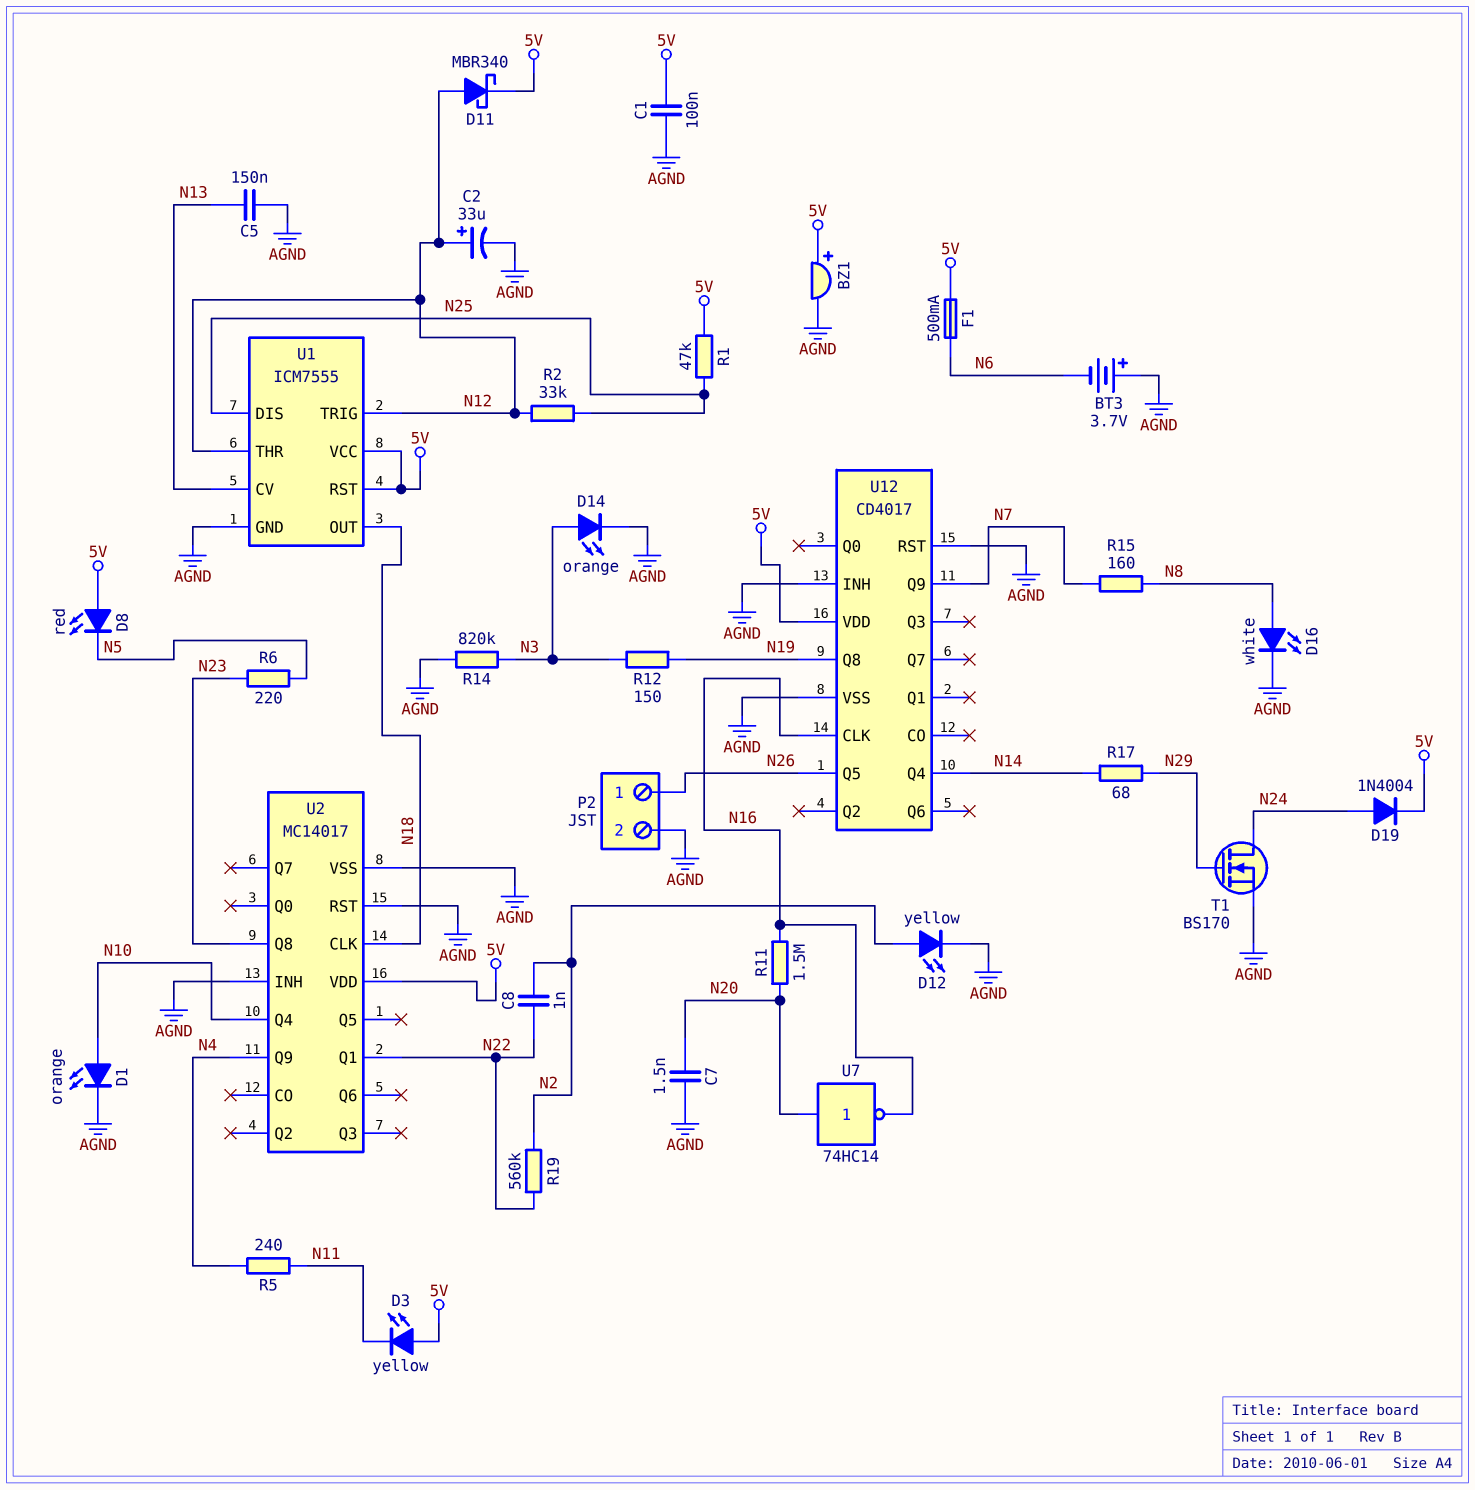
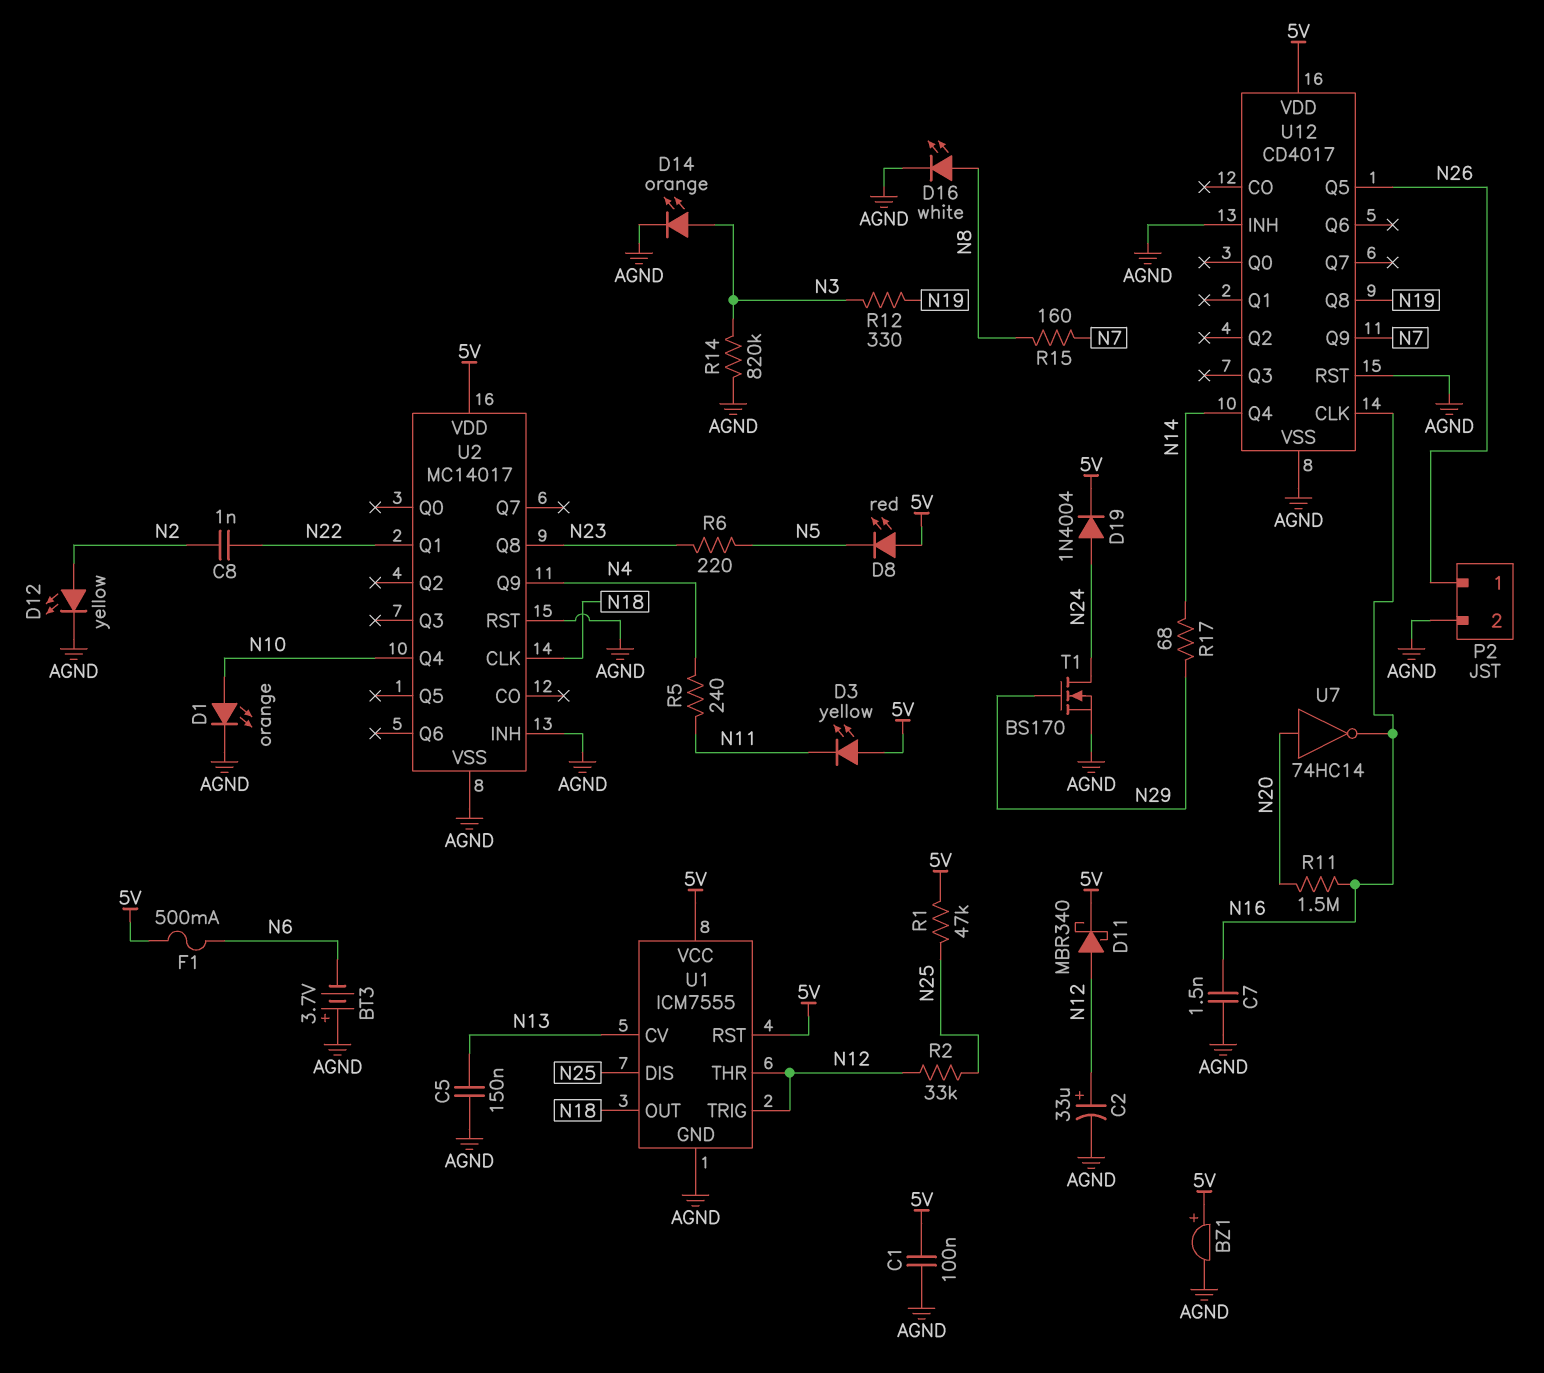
C7: 1.5nF (AGND, N20) -> 1.5nF (AGND, N16)
R12: 150 (N3, N19) -> 330 (N3, N19)
R19: 560k (N2, N22) -> none

